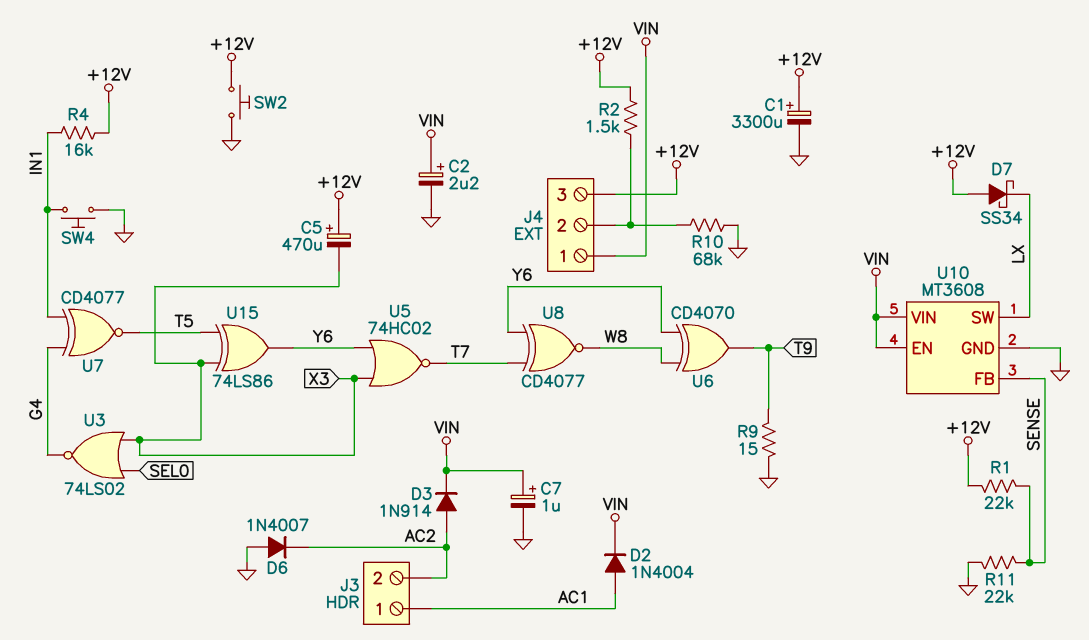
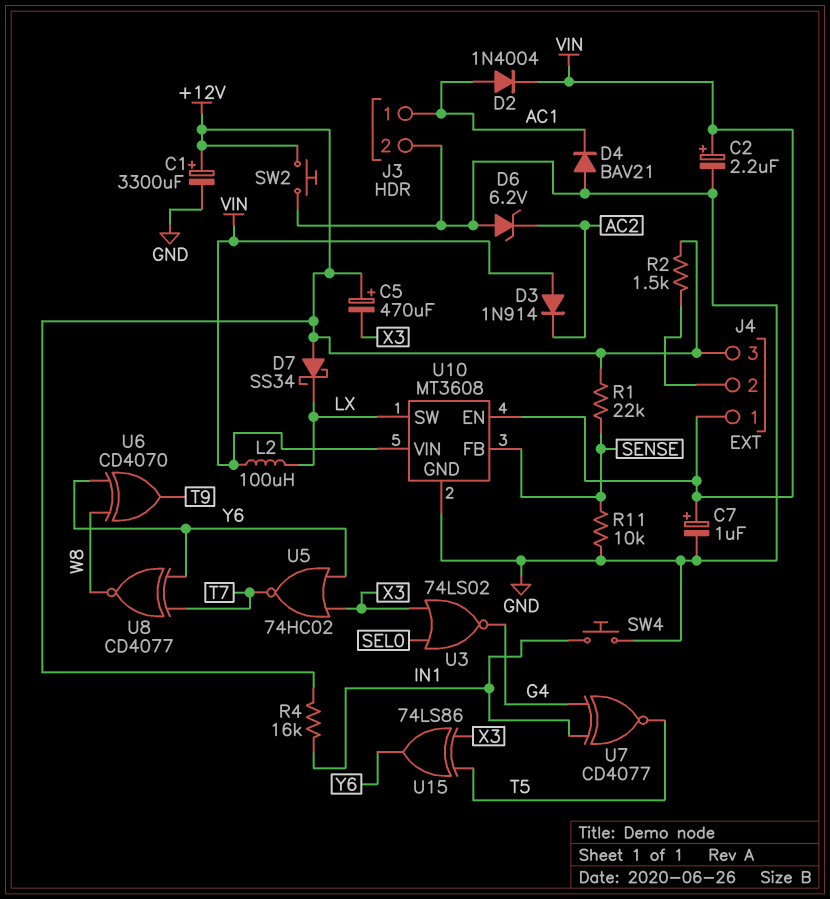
D3: diode 1N914 (A AC2, K VIN) -> diode 1N914 (A VIN, K AC2)
D4: none -> diode BAV21 (A GND, K AC1)
D6: diode 1N4007 (A GND, K AC2) -> zener 6.2V (A GND, K AC2)
J3 pin 2: AC2 -> GND
L2: none -> 100uH (LX, VIN)
R9: 15 (GND, T9) -> none
R10: 68k (GND, J4/2) -> none
R11: 22k (GND, SENSE) -> 10k (GND, SENSE)

